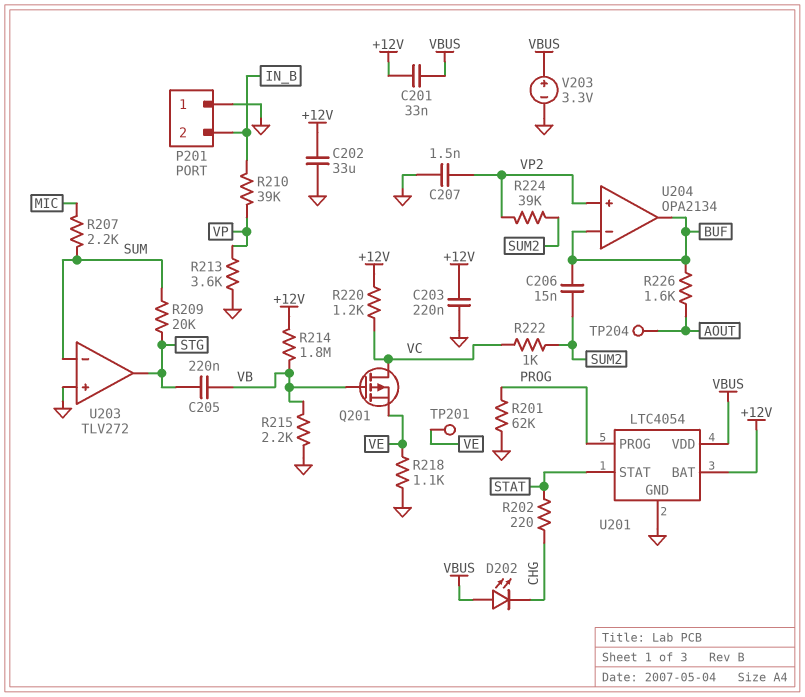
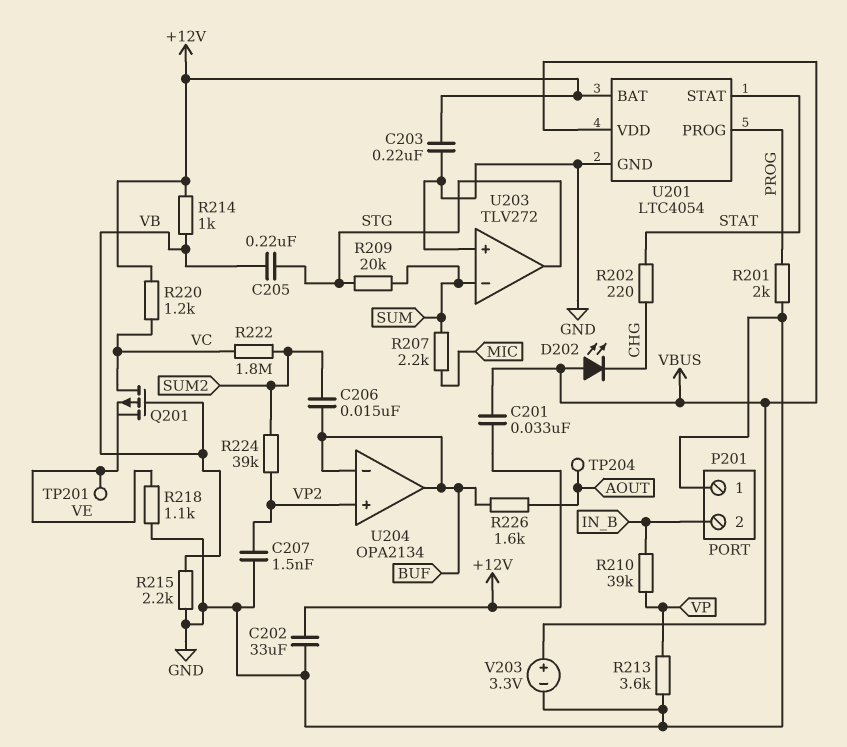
R201: 62k (GND, PROG) -> 2k (GND, PROG)
R214: 1.8M (+12V, VB) -> 1k (+12V, VB)
R222: 1k (SUM2, VC) -> 1.8M (SUM2, VC)

